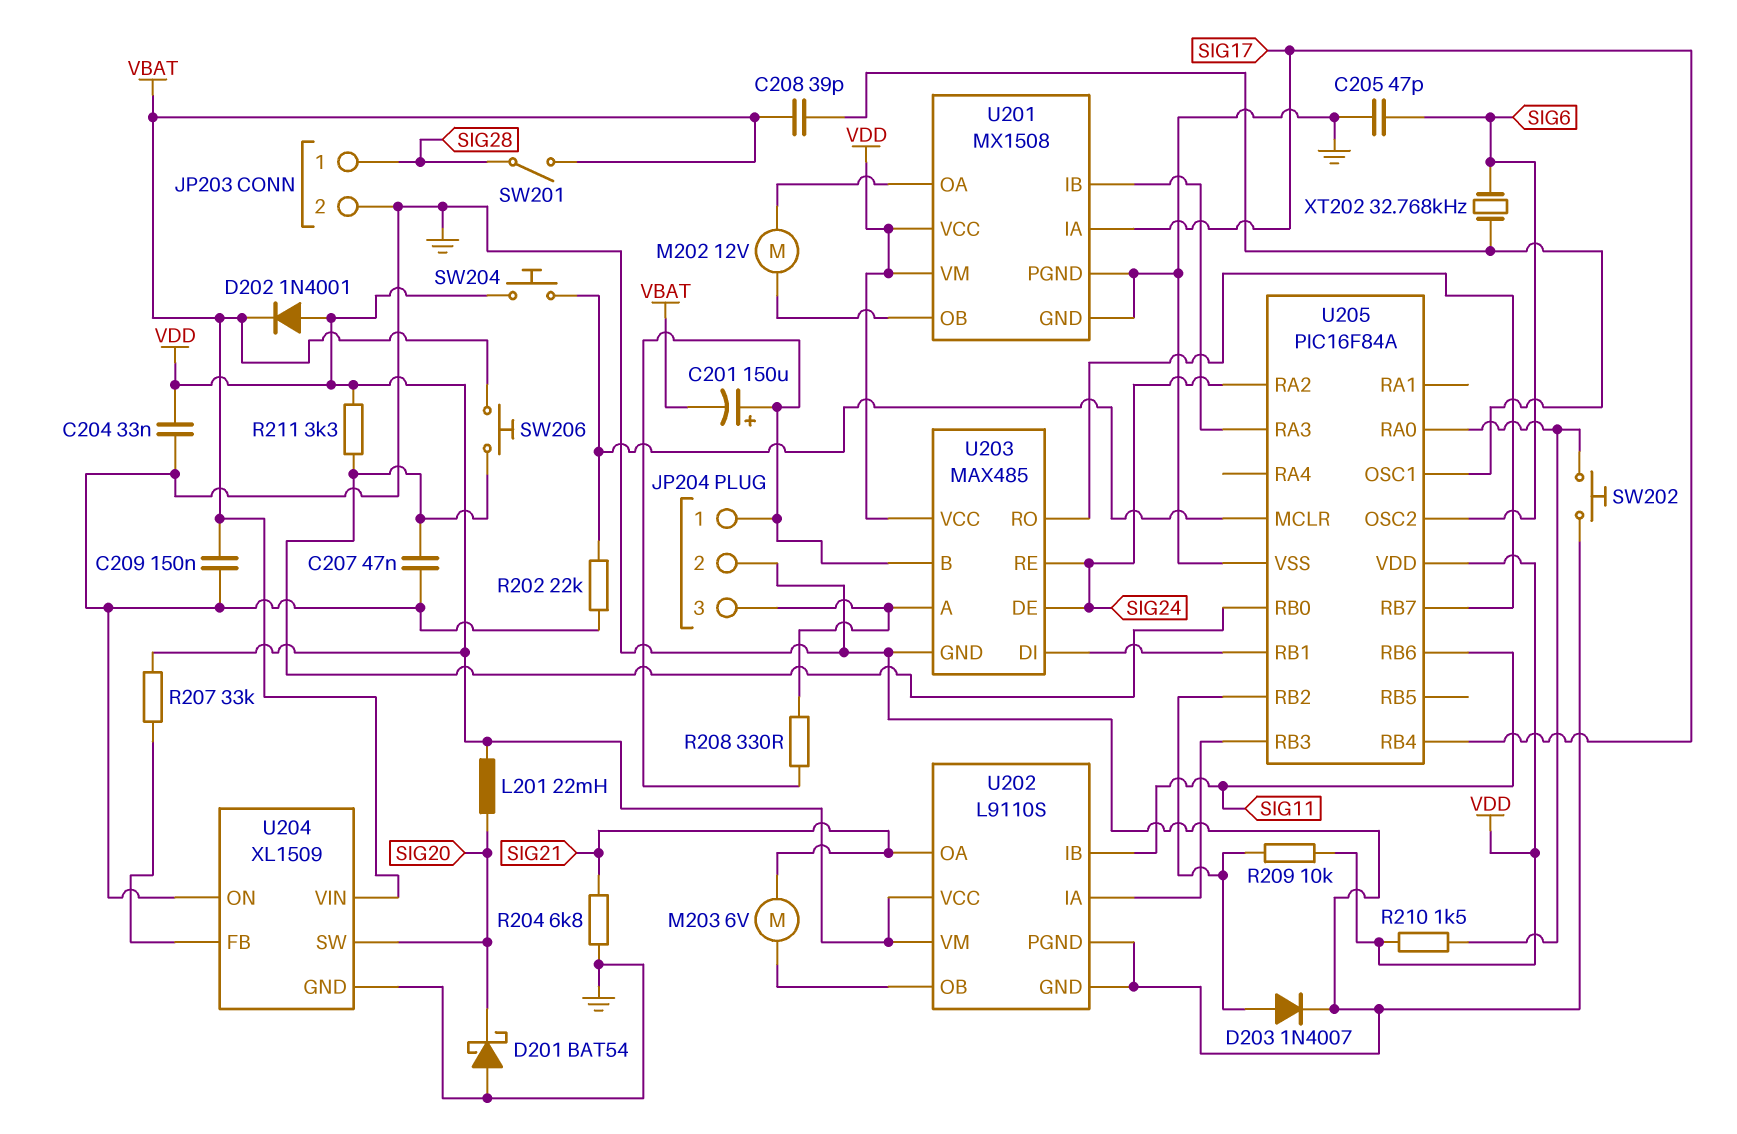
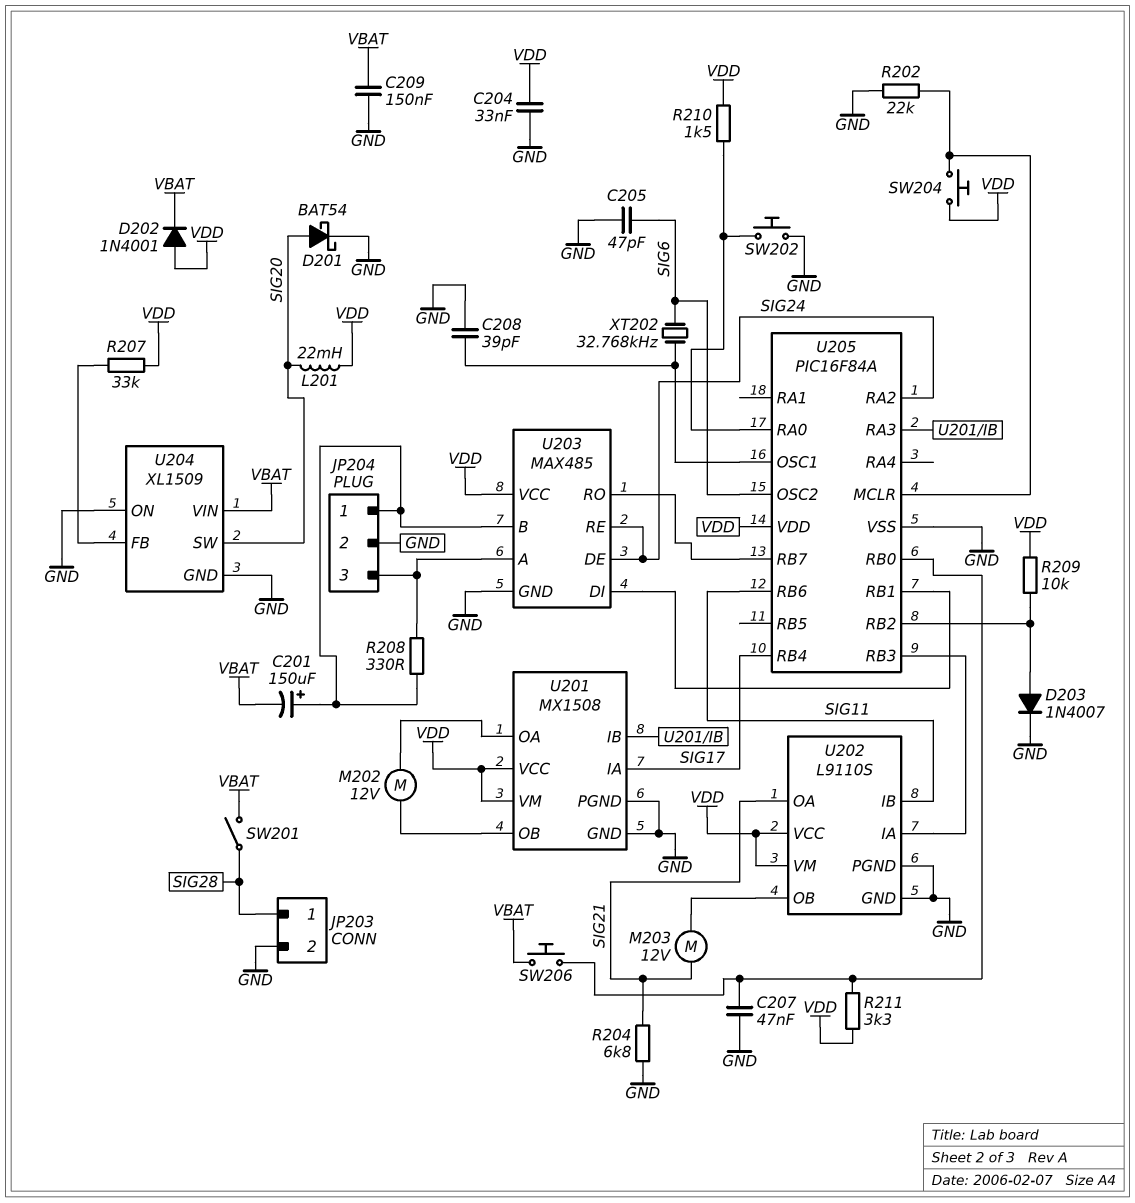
C208: 39pF (U205/OSC1, VBAT) -> 39pF (GND, U205/OSC1)
D201: schottky BAT54 (A GND, K SIG20) -> schottky BAT54 (A SIG20, K GND)
M203: motor 6V (SIG21, U202/OB) -> motor 12V (SIG21, U202/OB)

